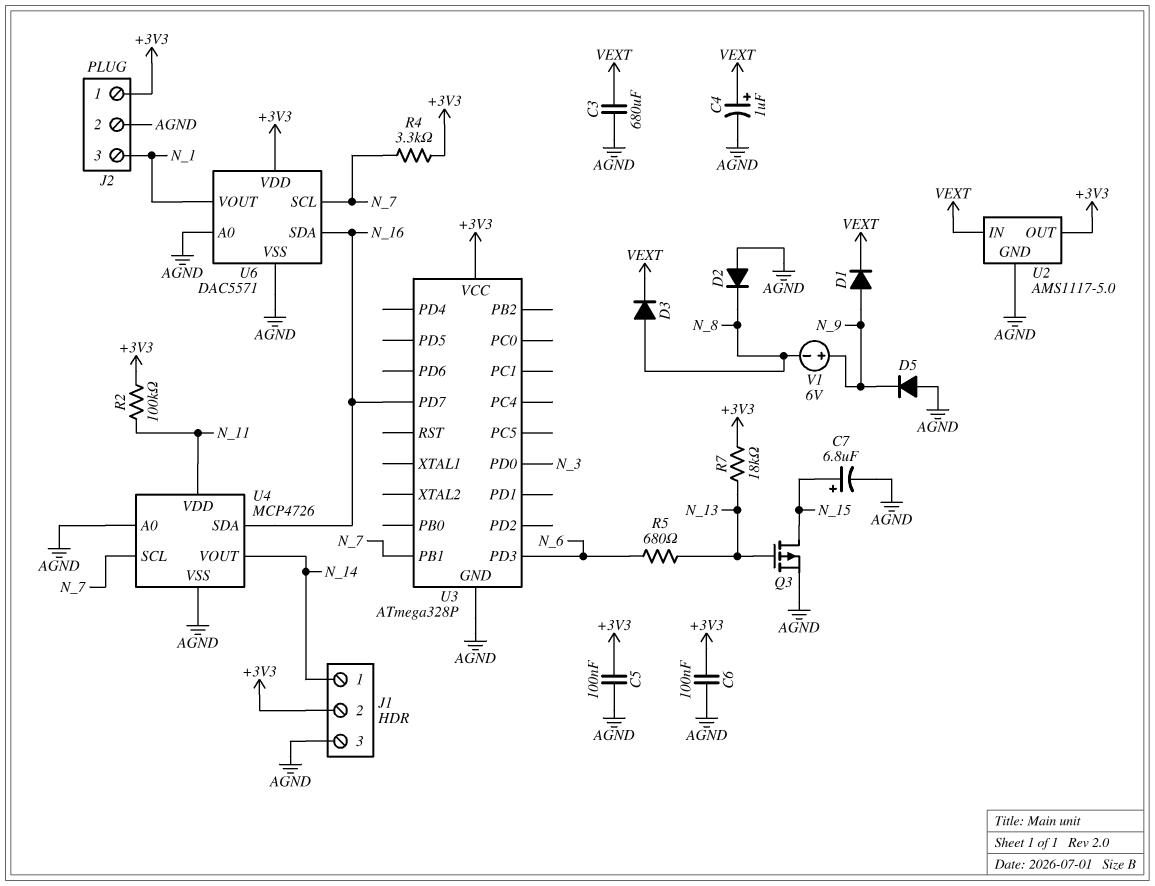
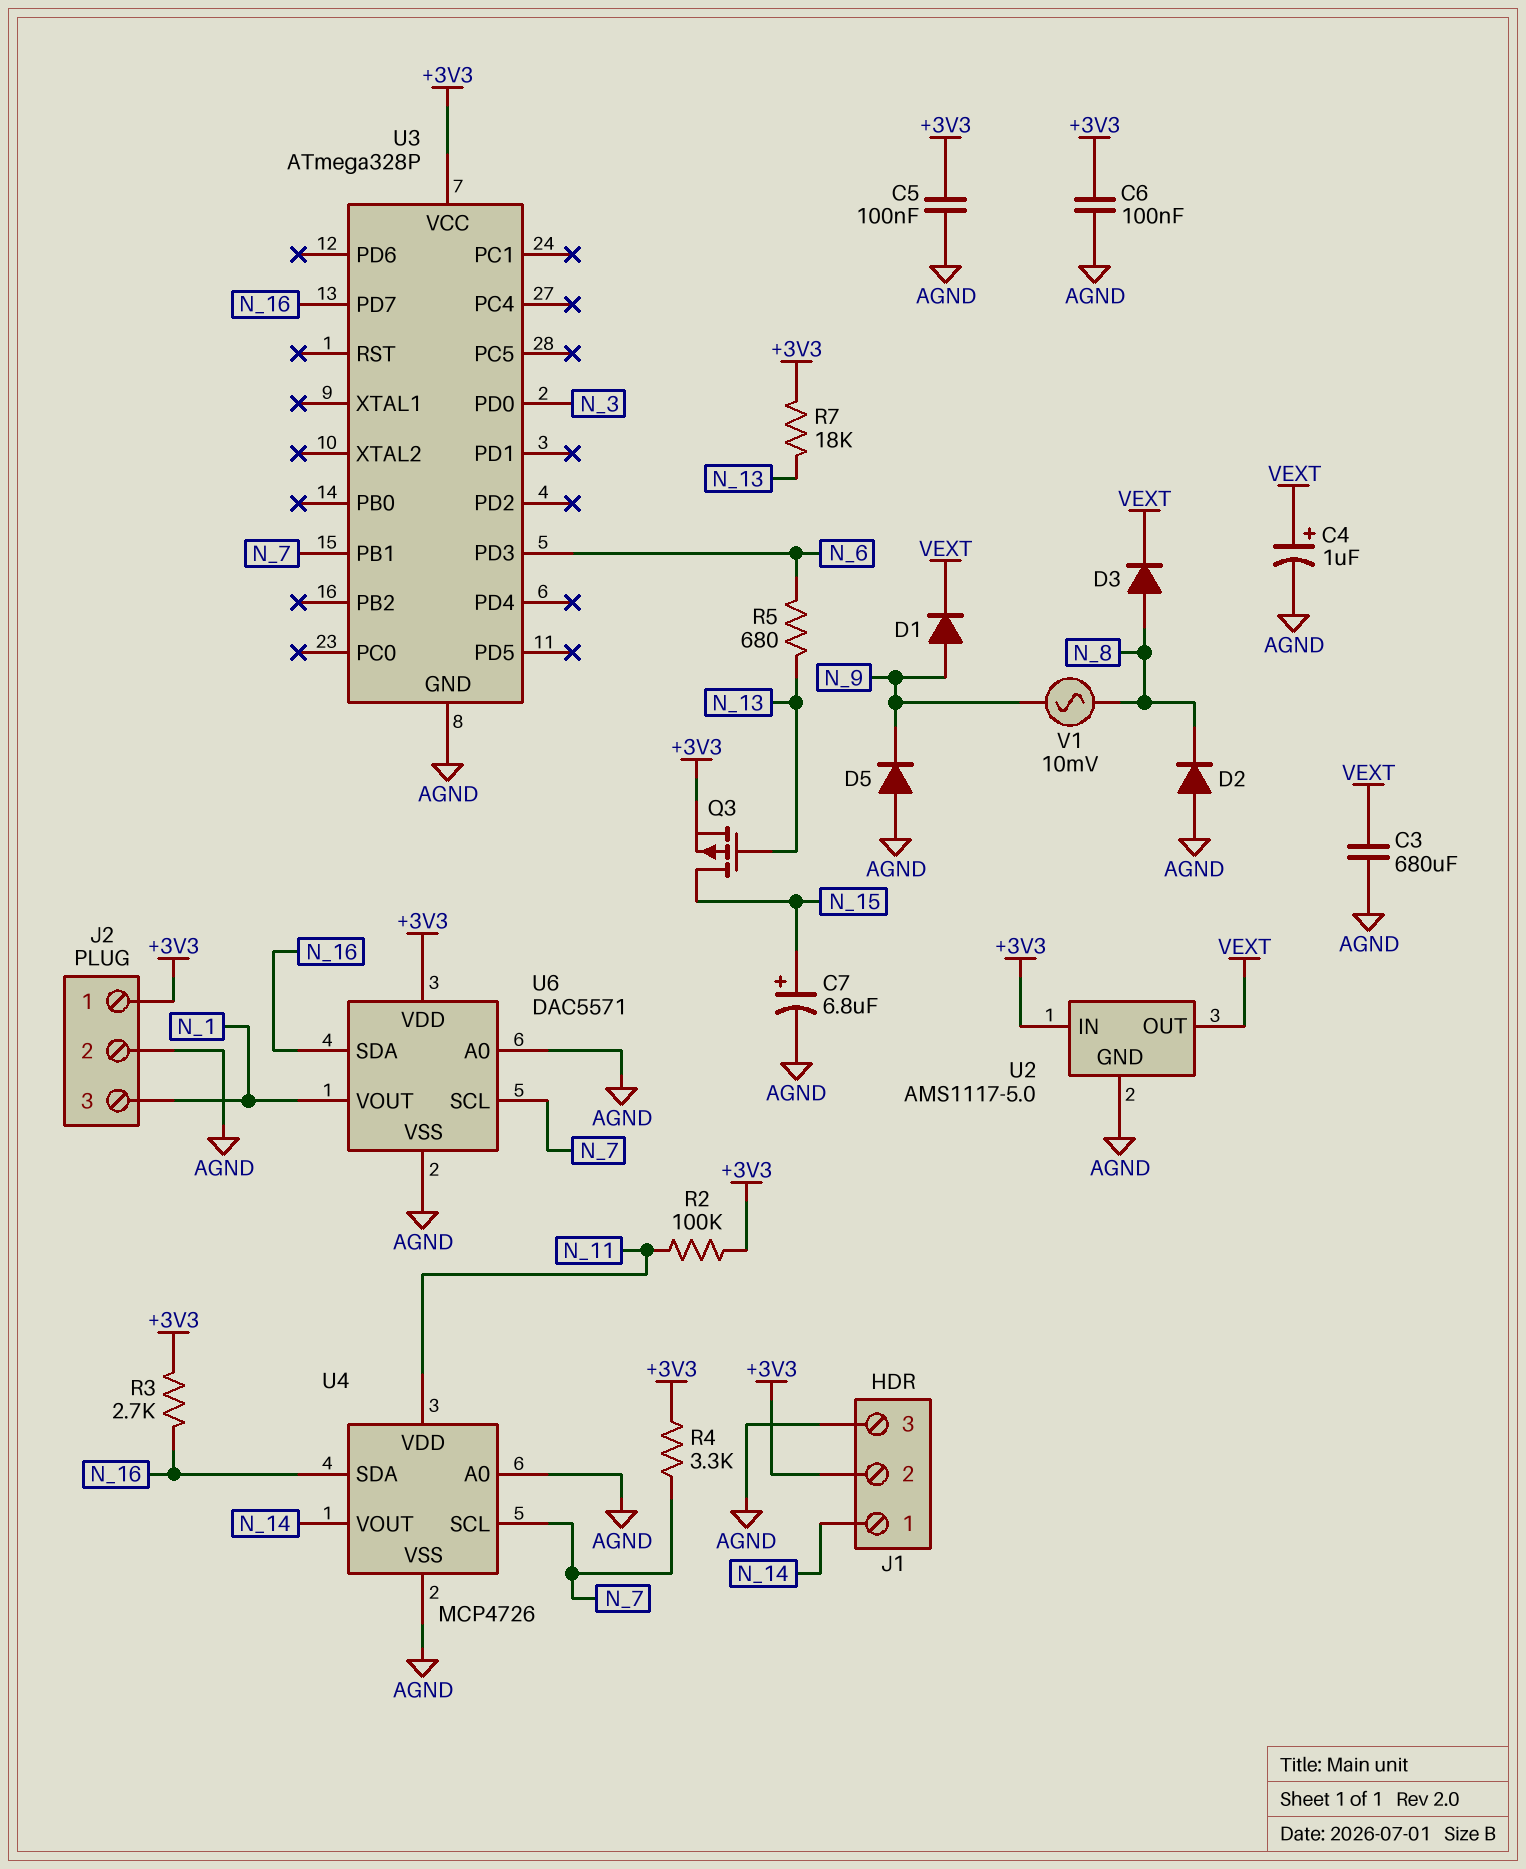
Q3: PMOS (G N_13, D N_15, S AGND) -> PMOS (G N_13, D N_15, S +3V3)
R3: none -> 2.7k (+3V3, N_16)
U2 pin IN: VEXT -> +3V3
U2 pin OUT: +3V3 -> VEXT
V1: 6V (plus N_9, minus N_8) -> AC 10mV (N_8, N_9)

